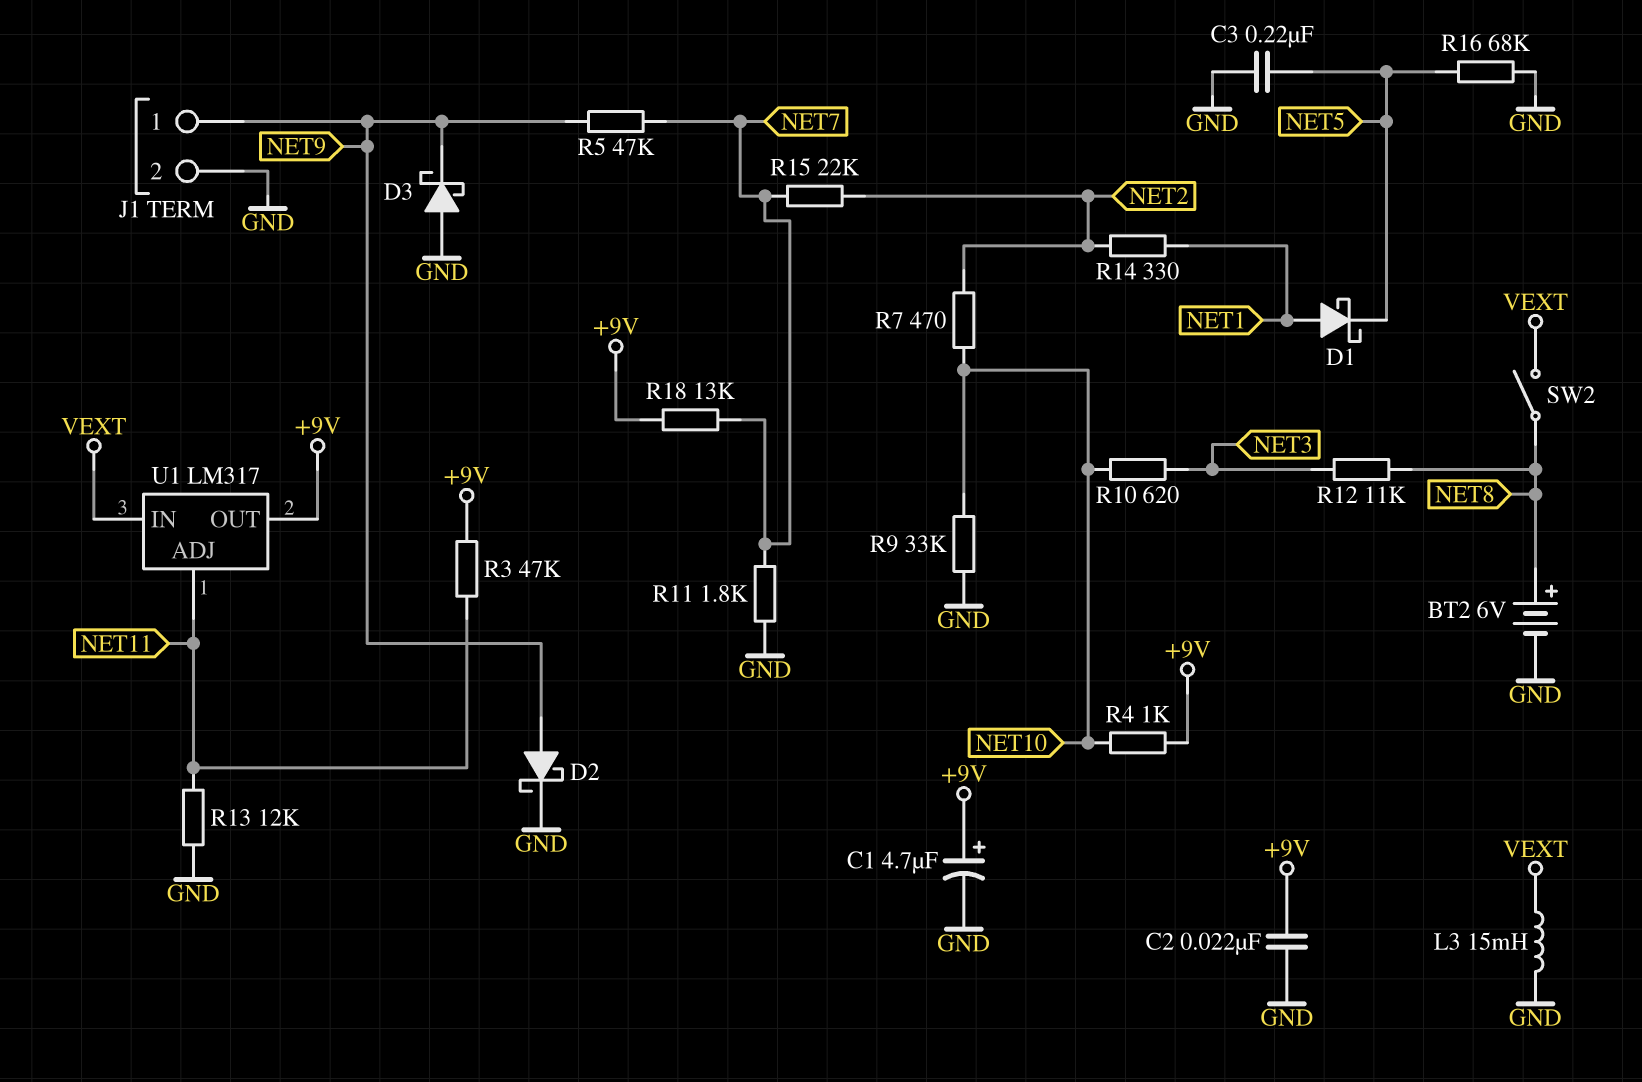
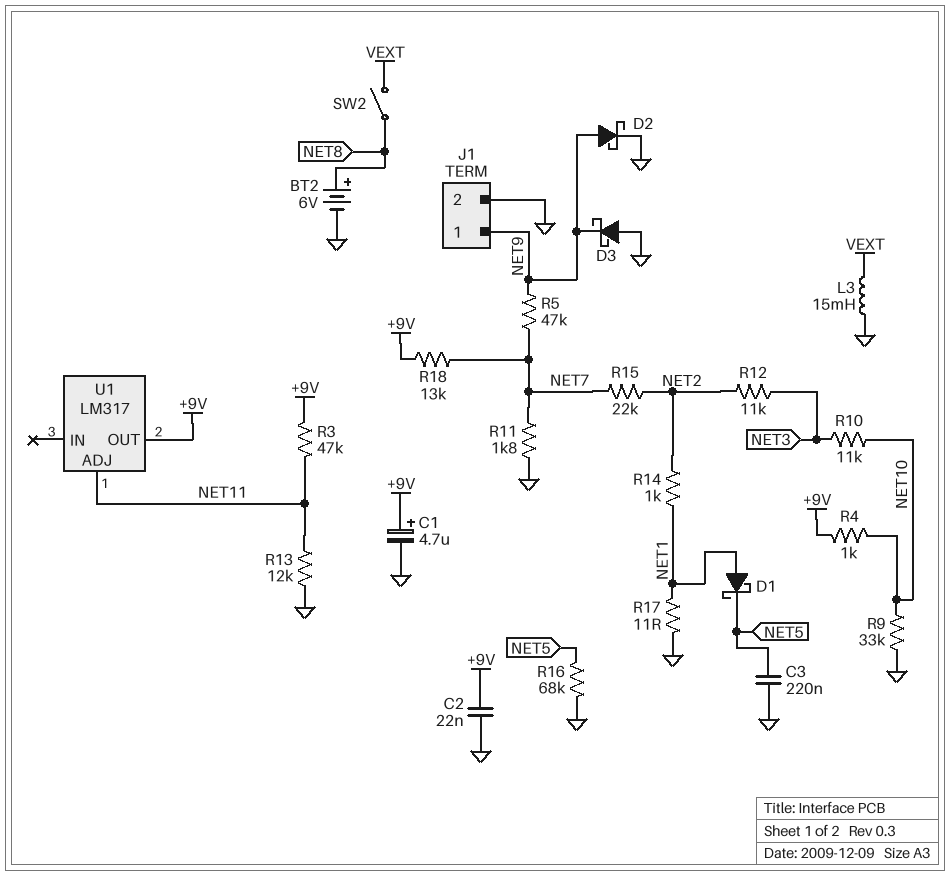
R7: 470 (NET2, NET10) -> none
R10: 620 (NET3, NET10) -> 11k (NET3, NET10)
R12: 11k (NET3, NET8) -> 11k (NET2, NET3)
R14: 330 (NET1, NET2) -> 1k (NET1, NET2)
R17: none -> 11 (GND, NET1)
U1 pin IN: VEXT -> none

